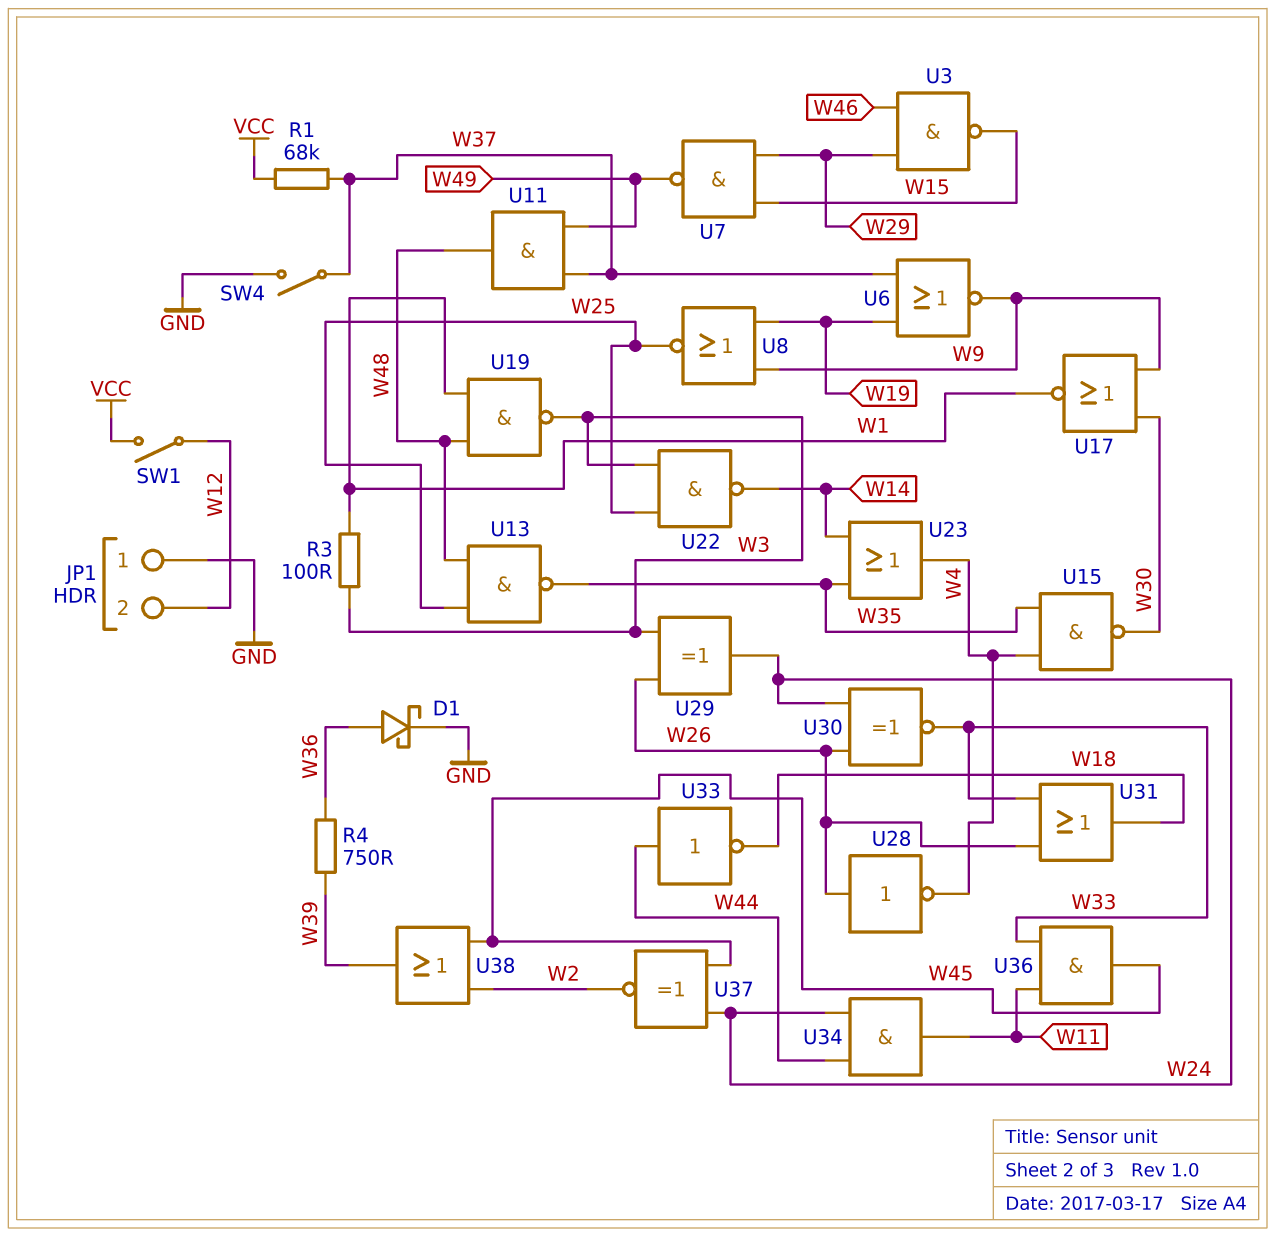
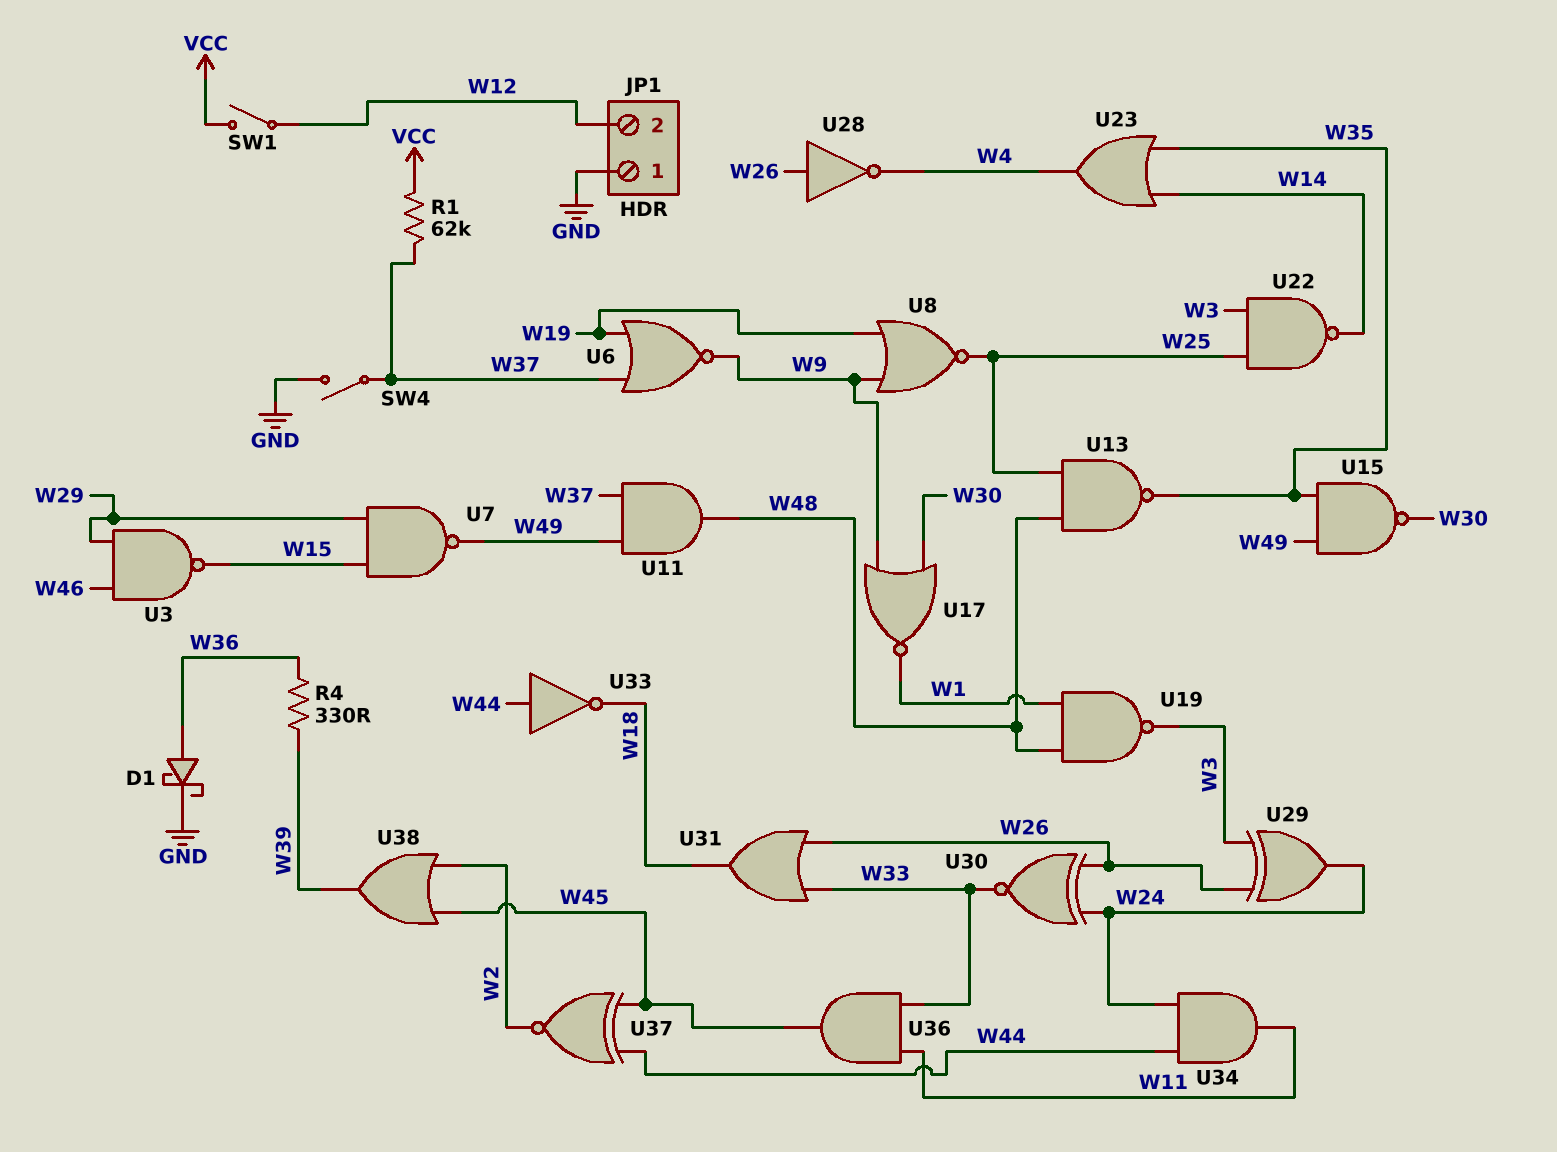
R1: 68k (VCC, W37) -> 62k (VCC, W37)
R3: 100 (W1, W3) -> none
R4: 750 (W36, W39) -> 330 (W36, W39)
U15: NAND (in W4, in W35, out W30) -> NAND (in W35, in W49, out W30)
U37: XNOR (in W24, in W45, out W2) -> XNOR (in W44, in W45, out W2)

